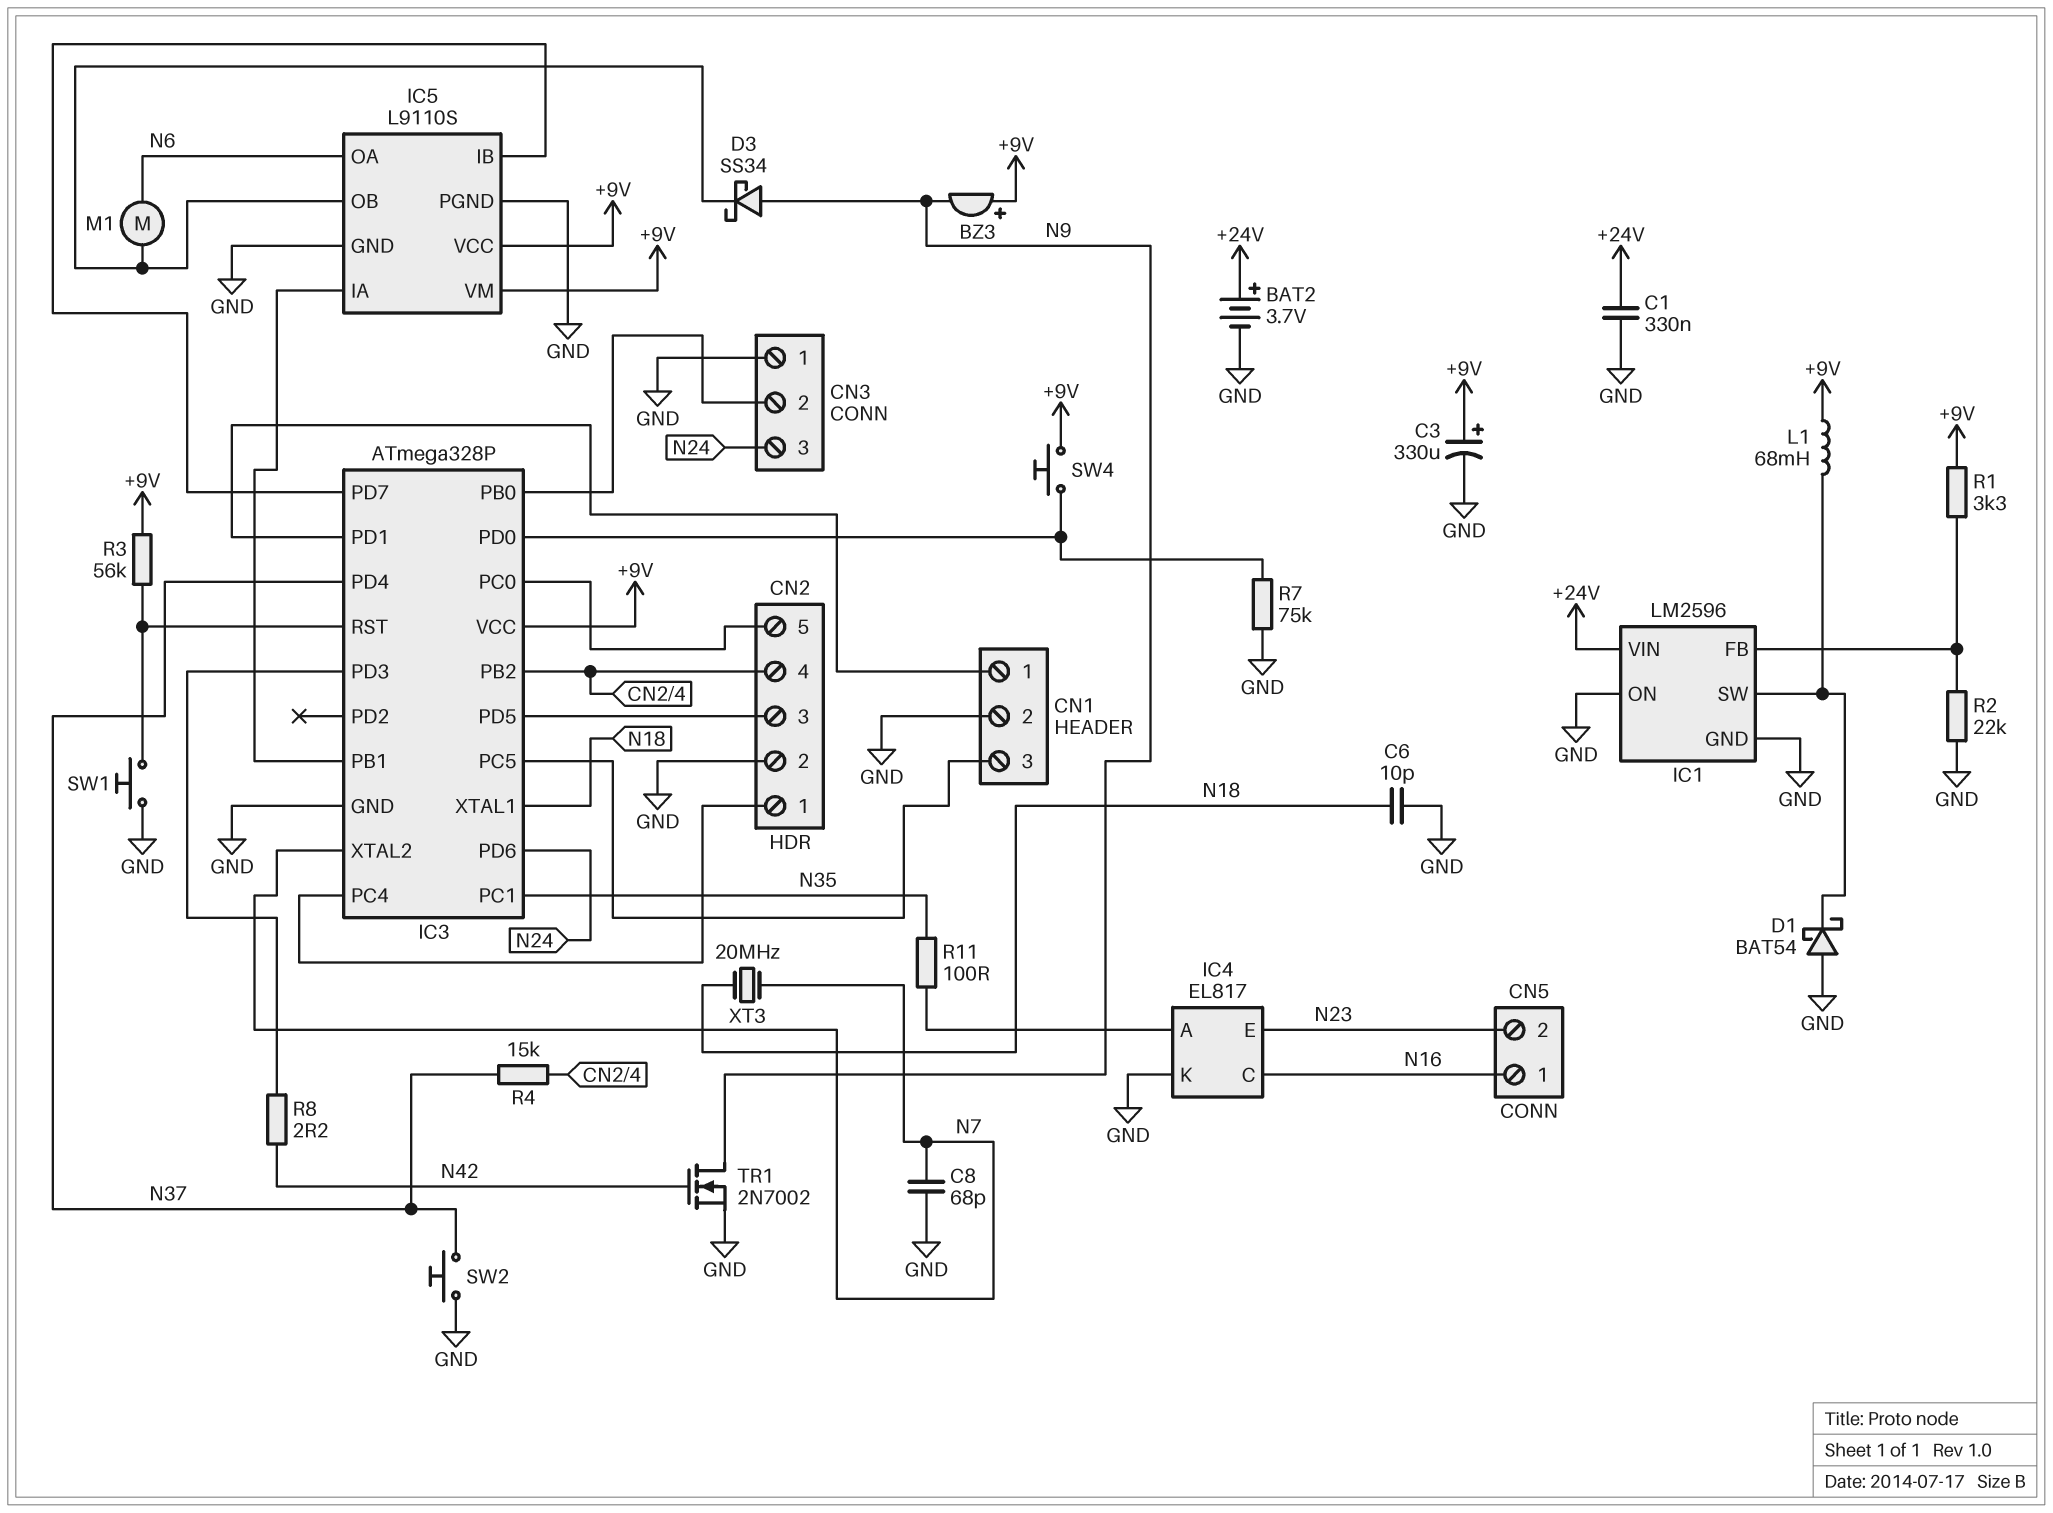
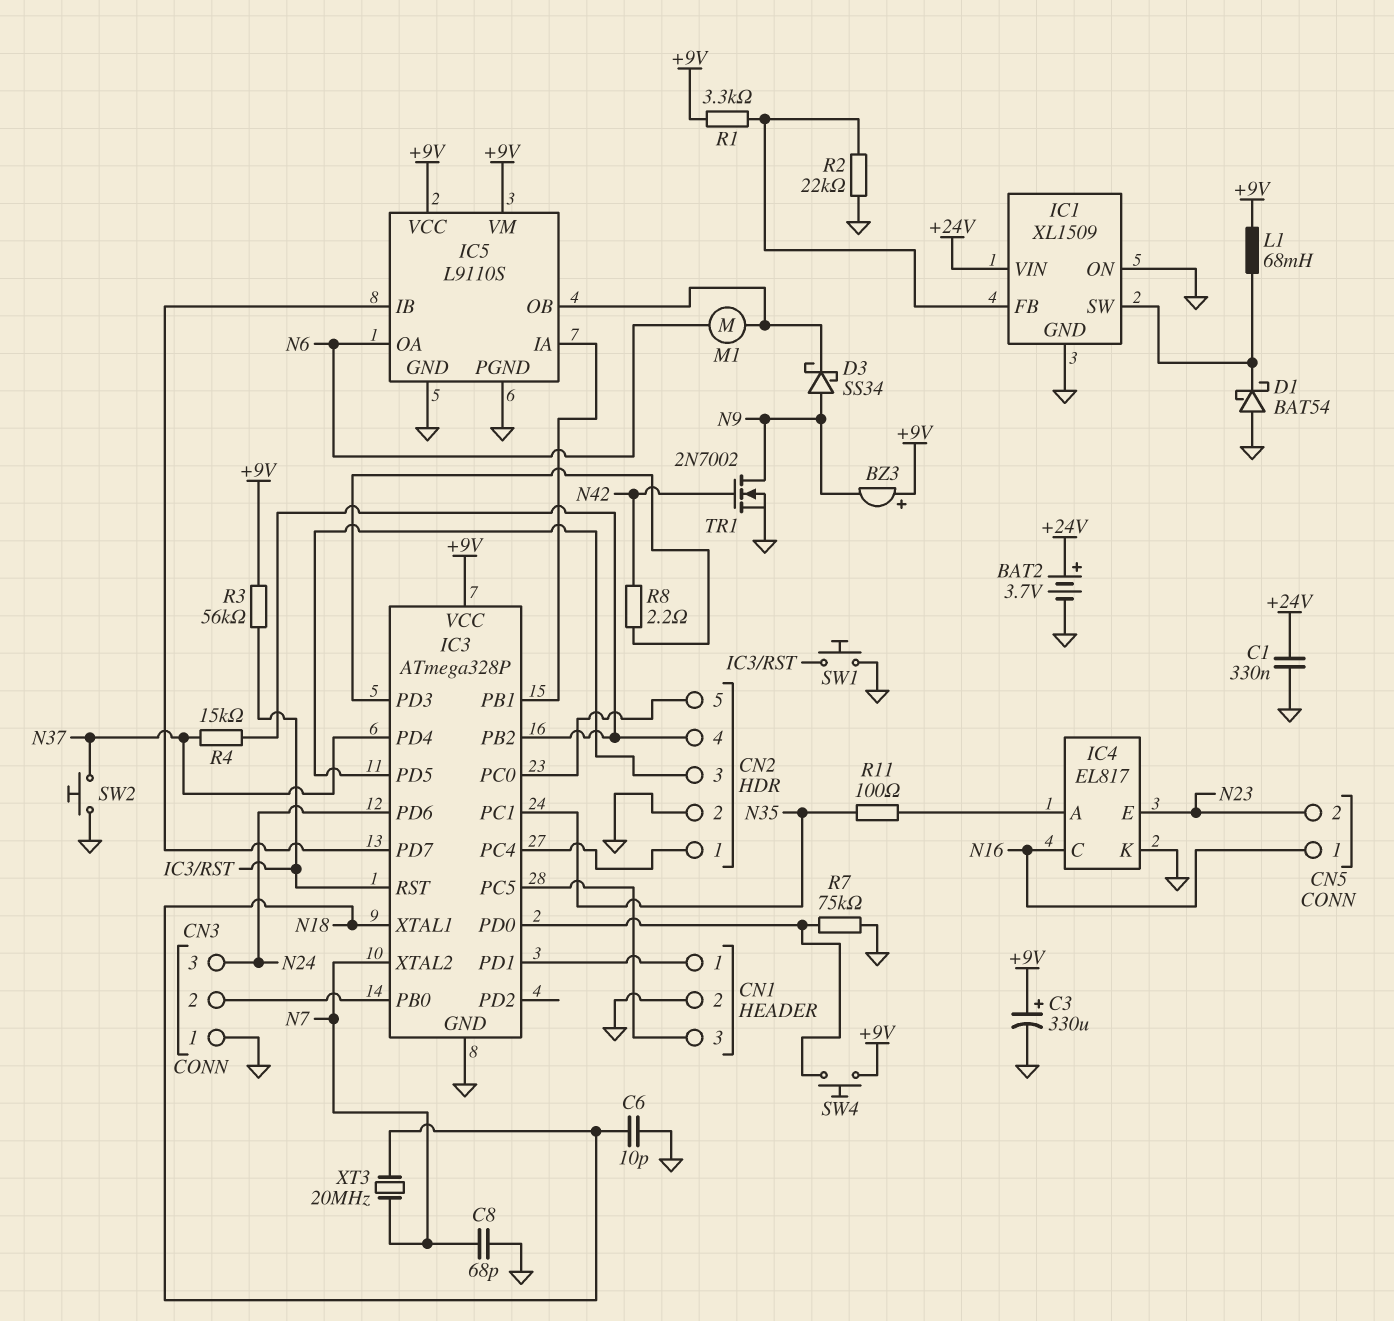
IC1: LM2596 -> XL1509

